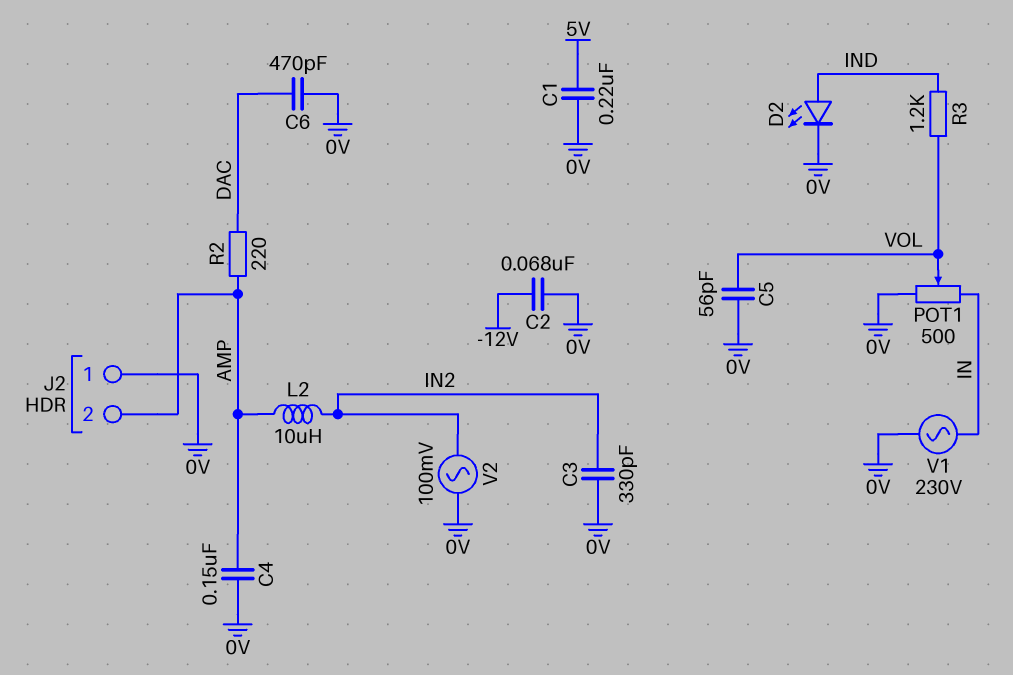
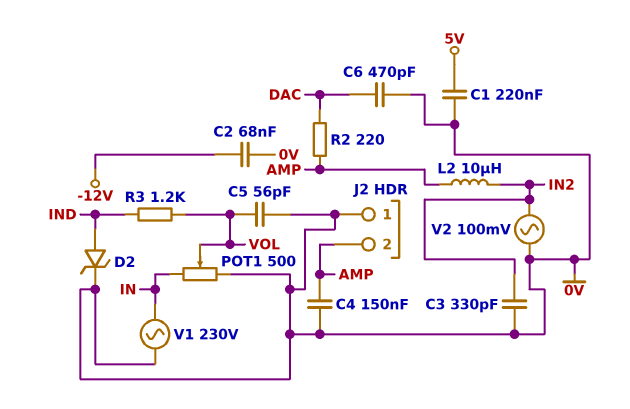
D2: LED (A IND, K 0V) -> zener (A IND, K 0V)

